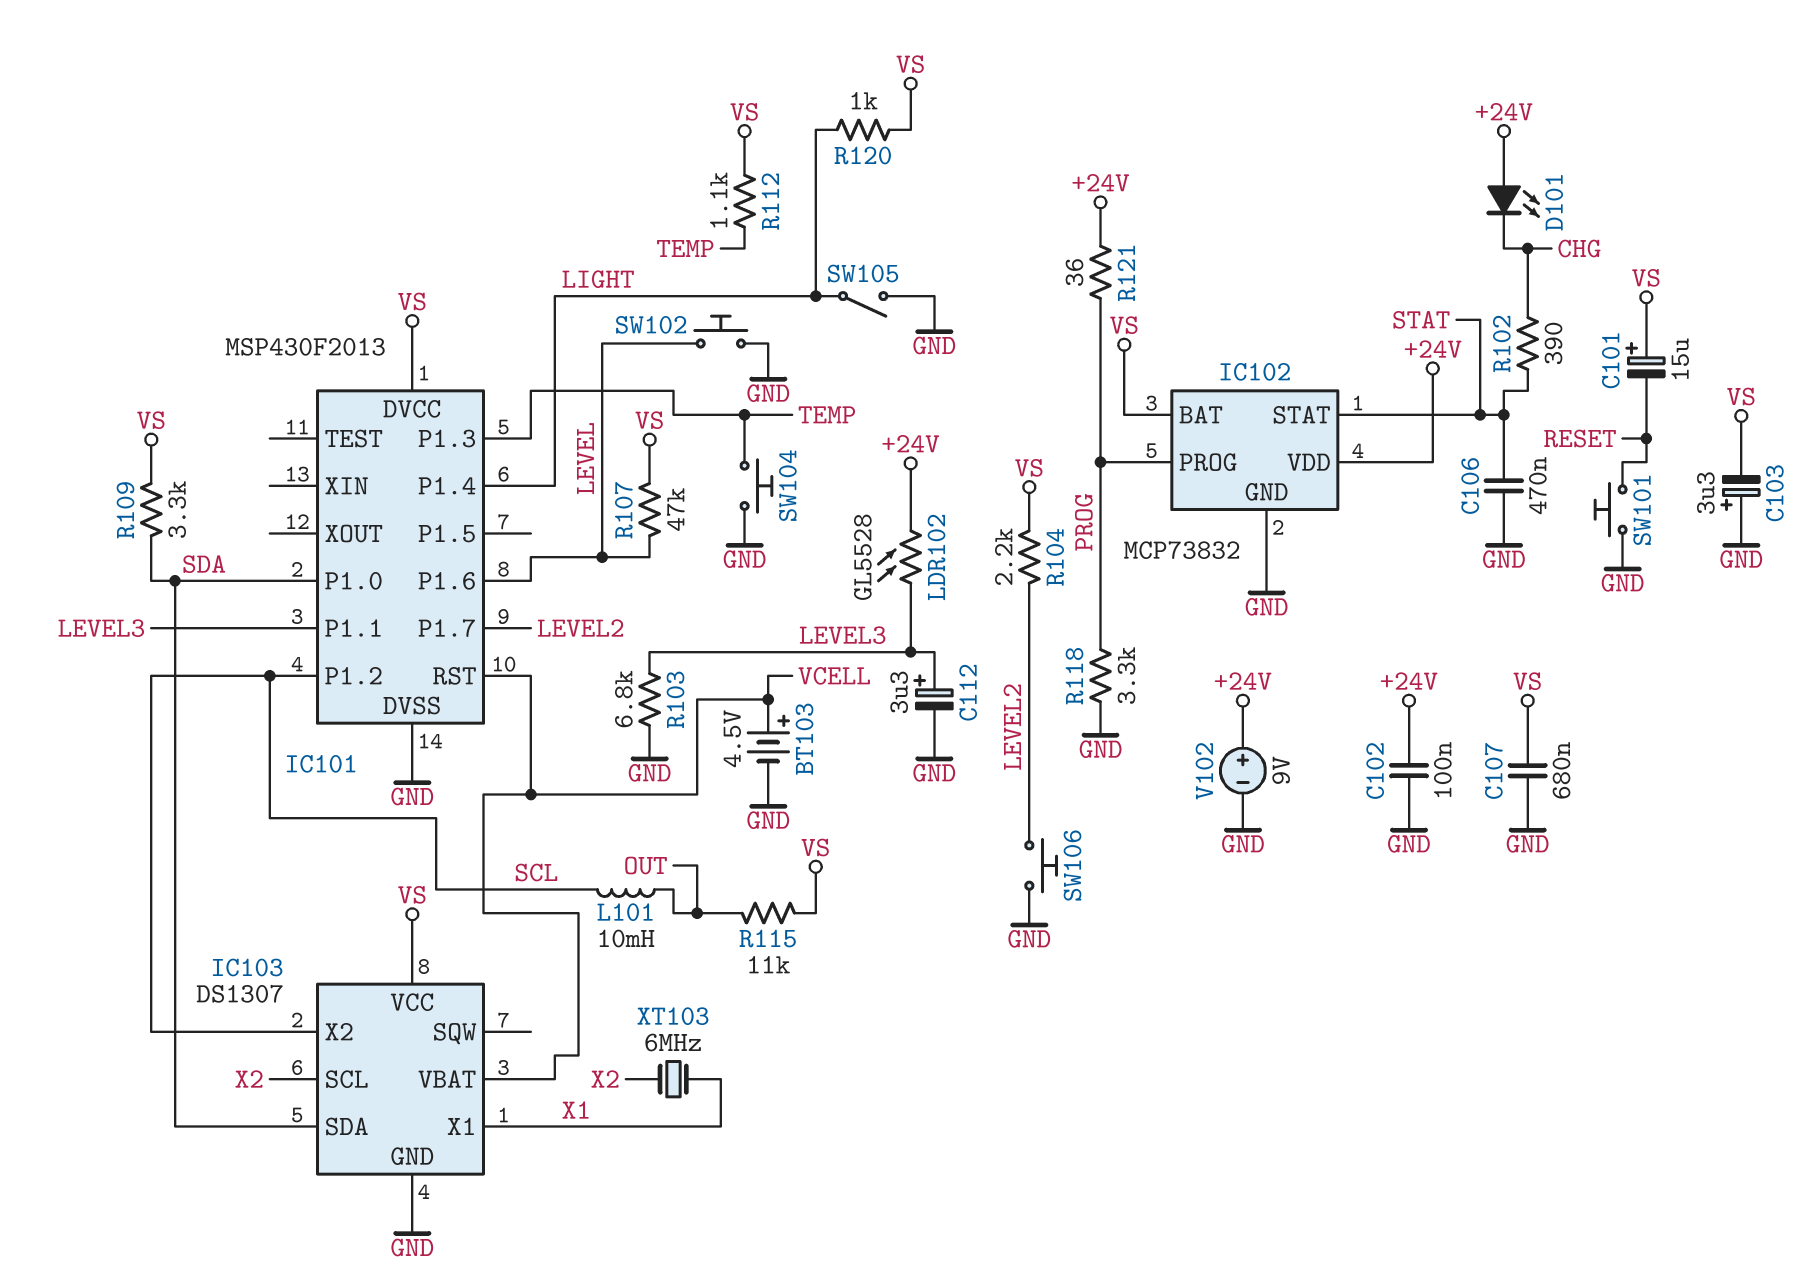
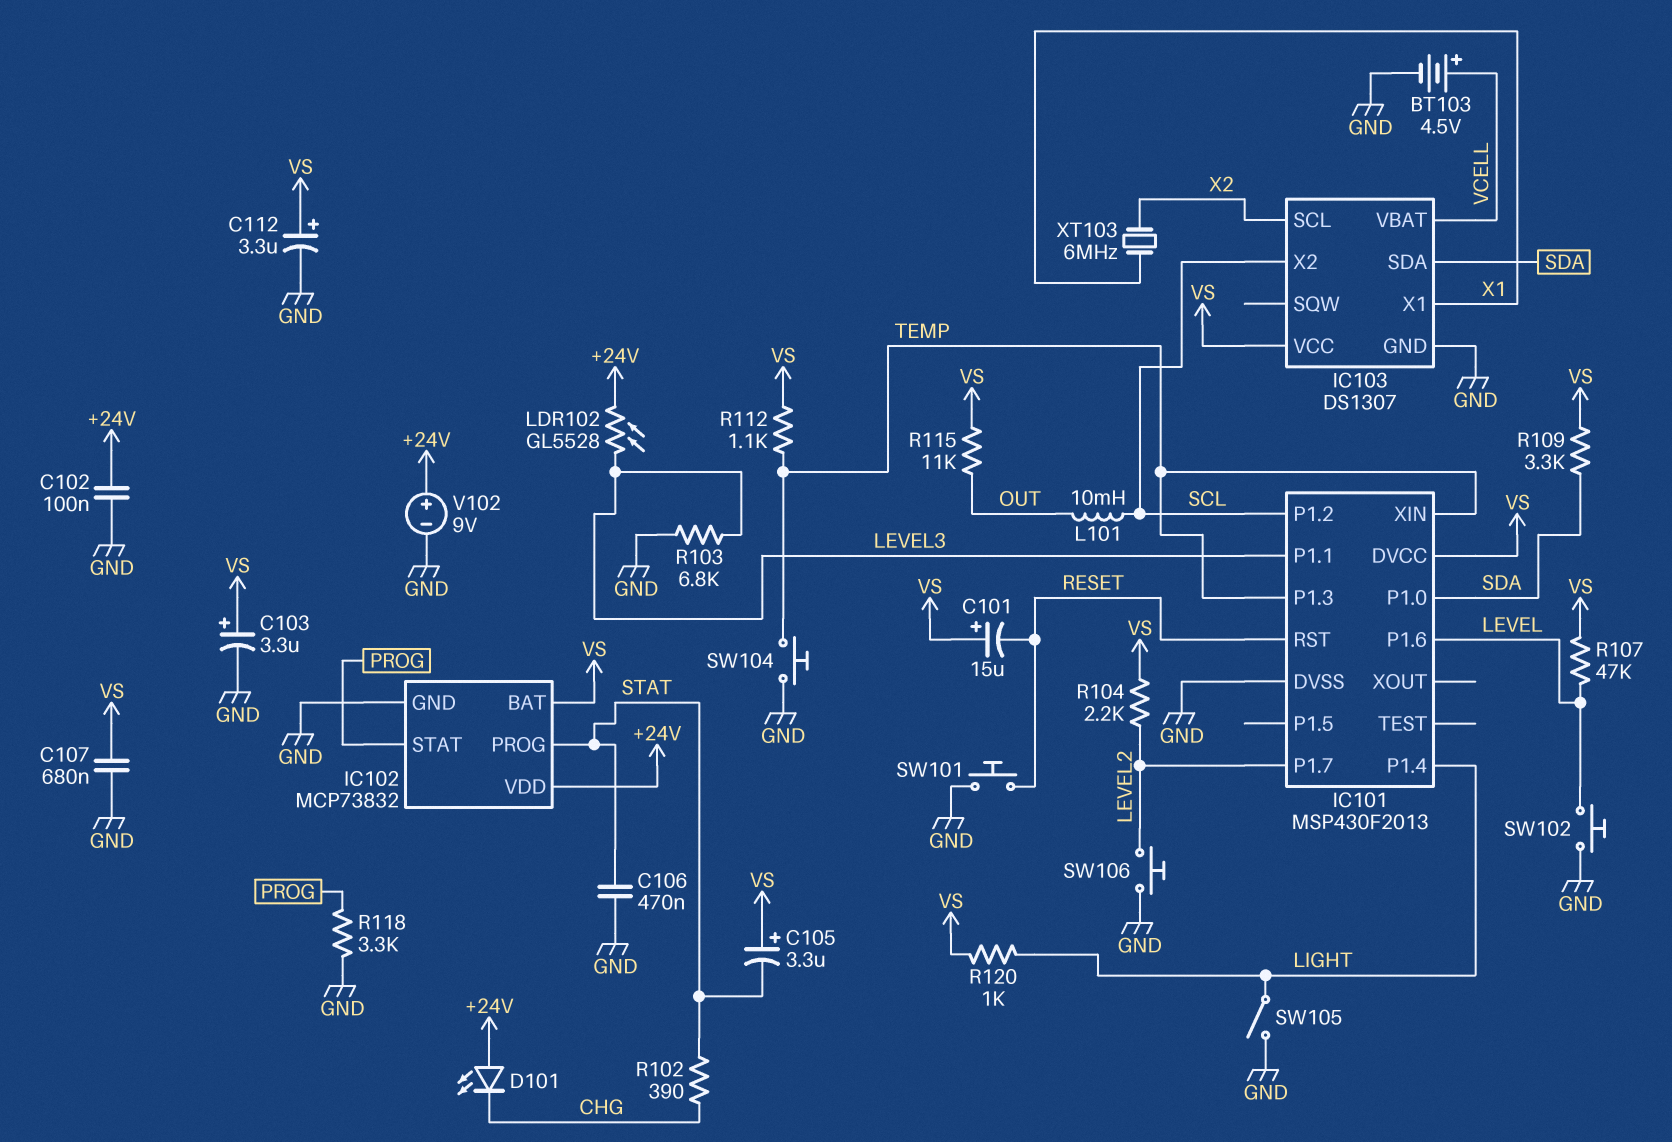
C103: 3.3uF (plus GND, minus VS) -> 3.3uF (plus VS, minus GND)
C105: none -> 3.3uF (plus VS, minus STAT)
C112: 3.3uF (plus LEVEL3, minus GND) -> 3.3uF (plus VS, minus GND)
IC101 pin RST: VCELL -> RESET
IC101 pin XIN: none -> TEMP
IC102 pin PROG: PROG -> STAT
IC102 pin STAT: STAT -> PROG
R121: 36 (+24V, PROG) -> none

